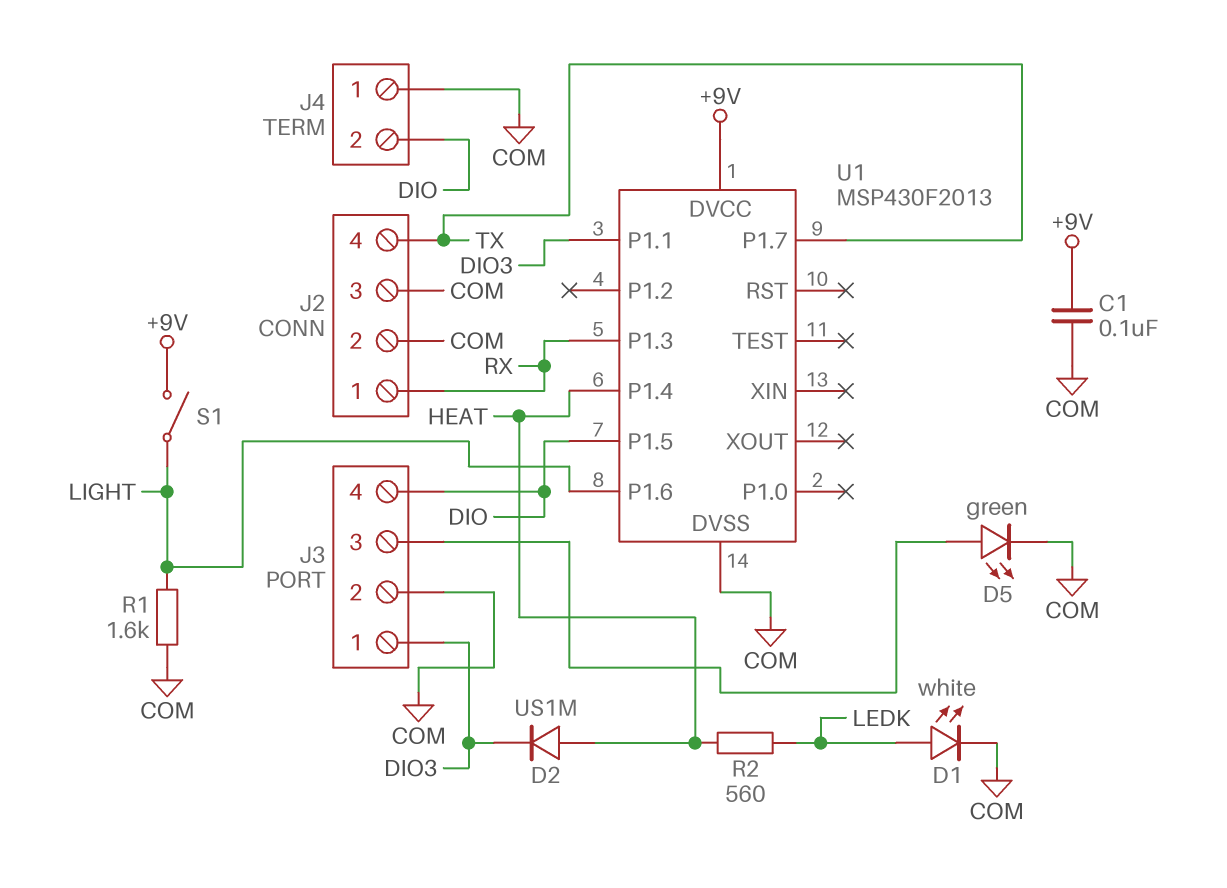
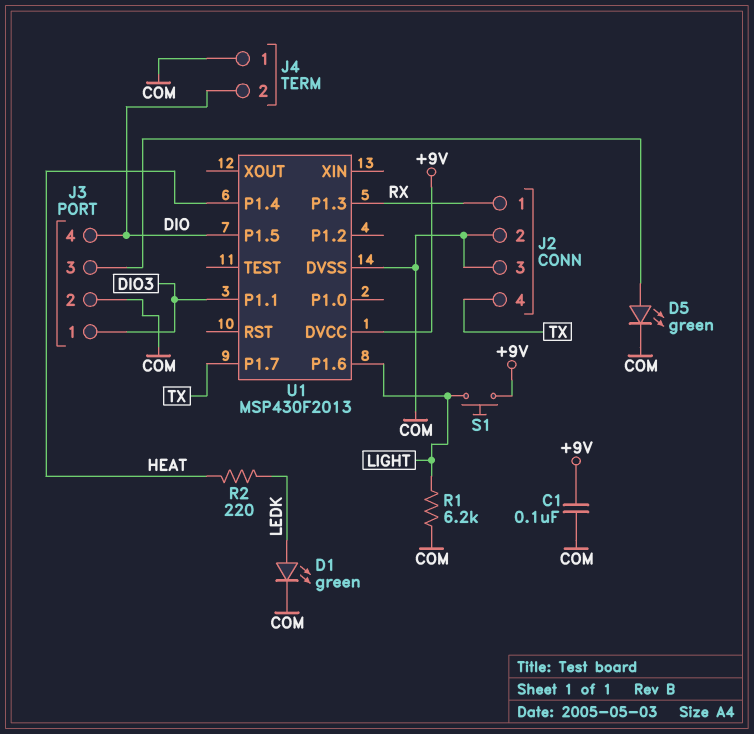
D1: LED white (A LEDK, K COM) -> LED green (A LEDK, K COM)
D2: diode US1M (A HEAT, K DIO3) -> none
R1: 1.6k (COM, LIGHT) -> 6.2k (COM, LIGHT)
R2: 560 (HEAT, LEDK) -> 220 (HEAT, LEDK)
S1: switch (+9V, LIGHT) -> button (+9V, LIGHT)

